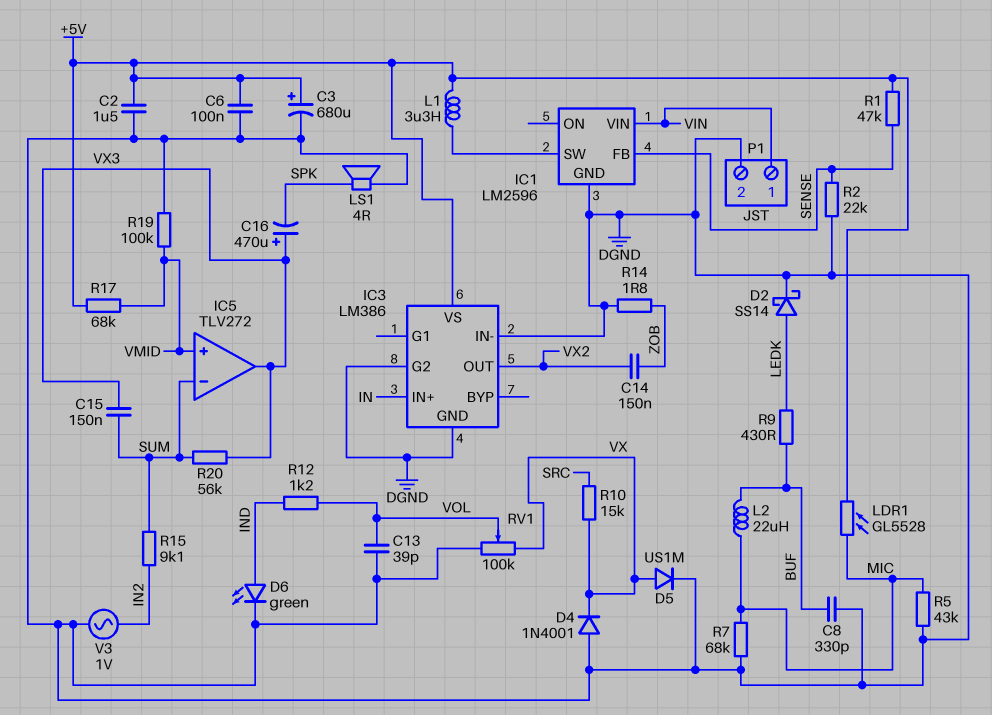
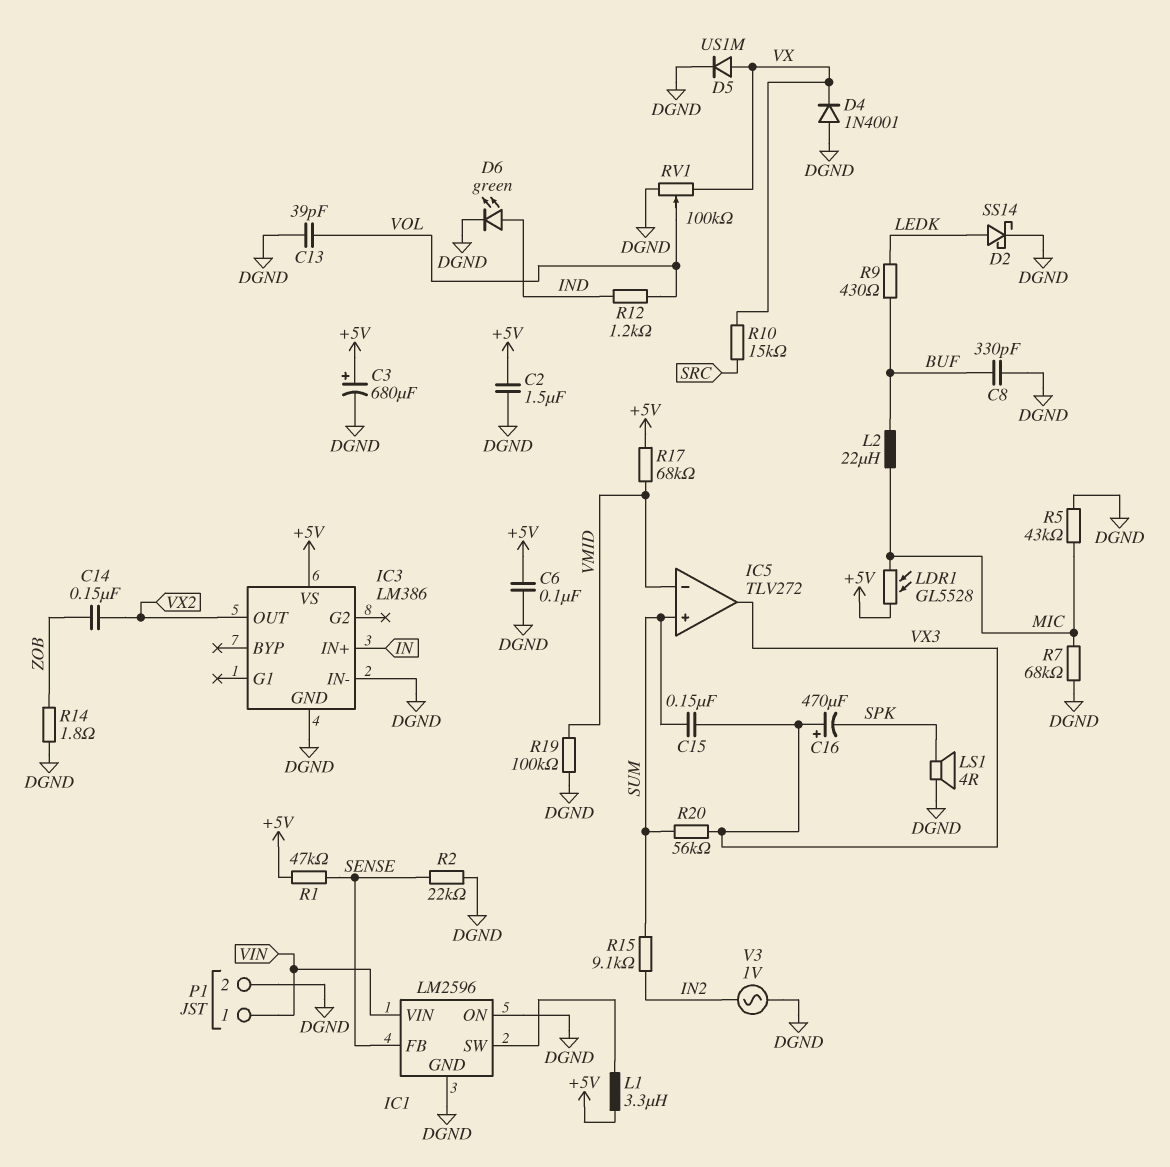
IC1 pin ON: none -> DGND
IC3 pin G2: DGND -> none
IC5 pin in+: VMID -> SUM
IC5 pin in-: SUM -> VMID

